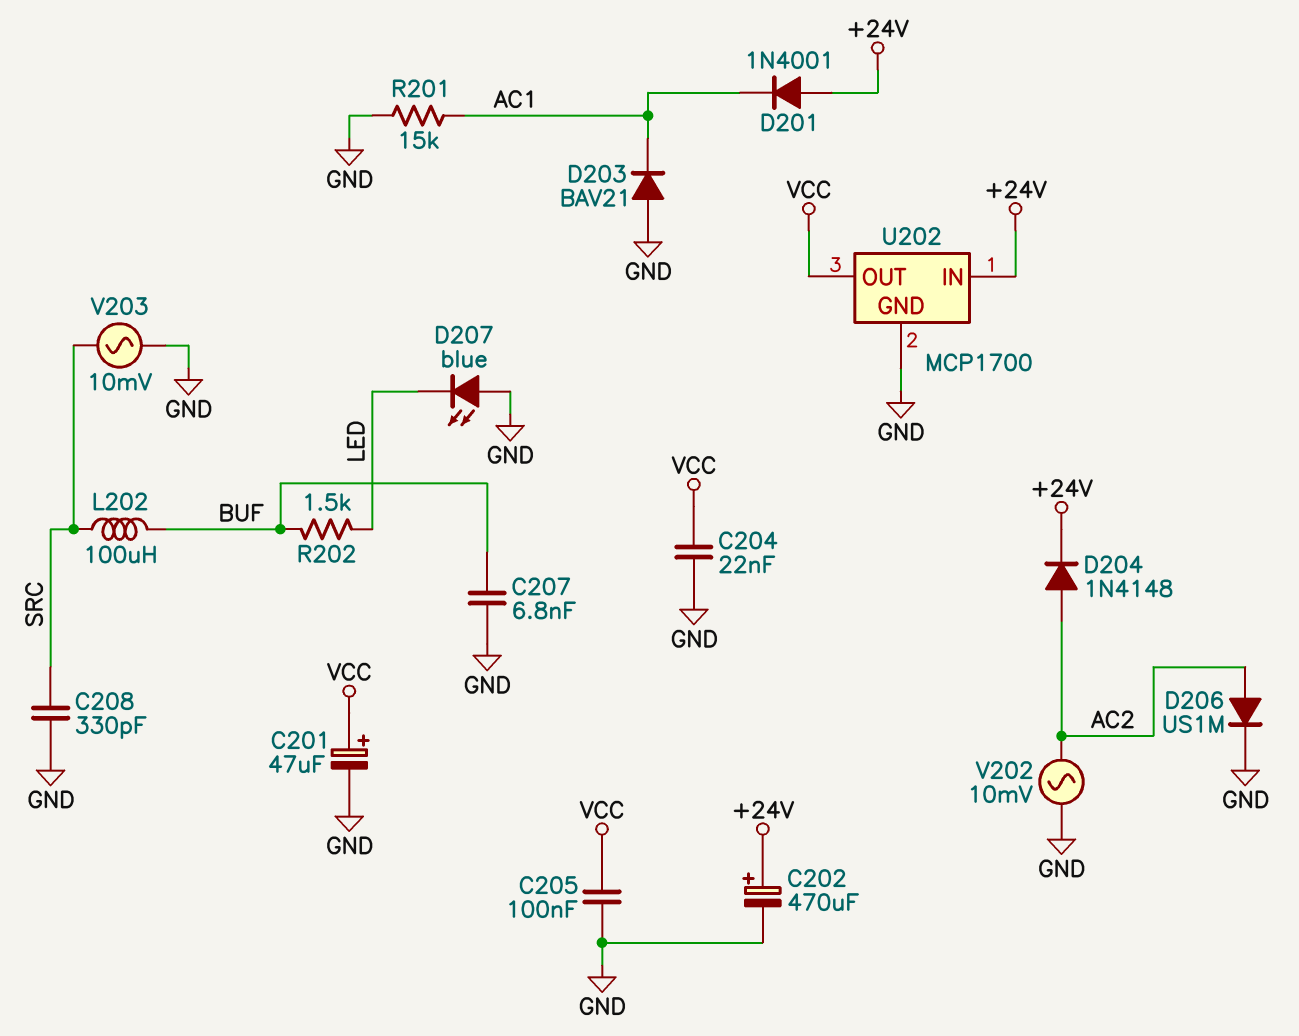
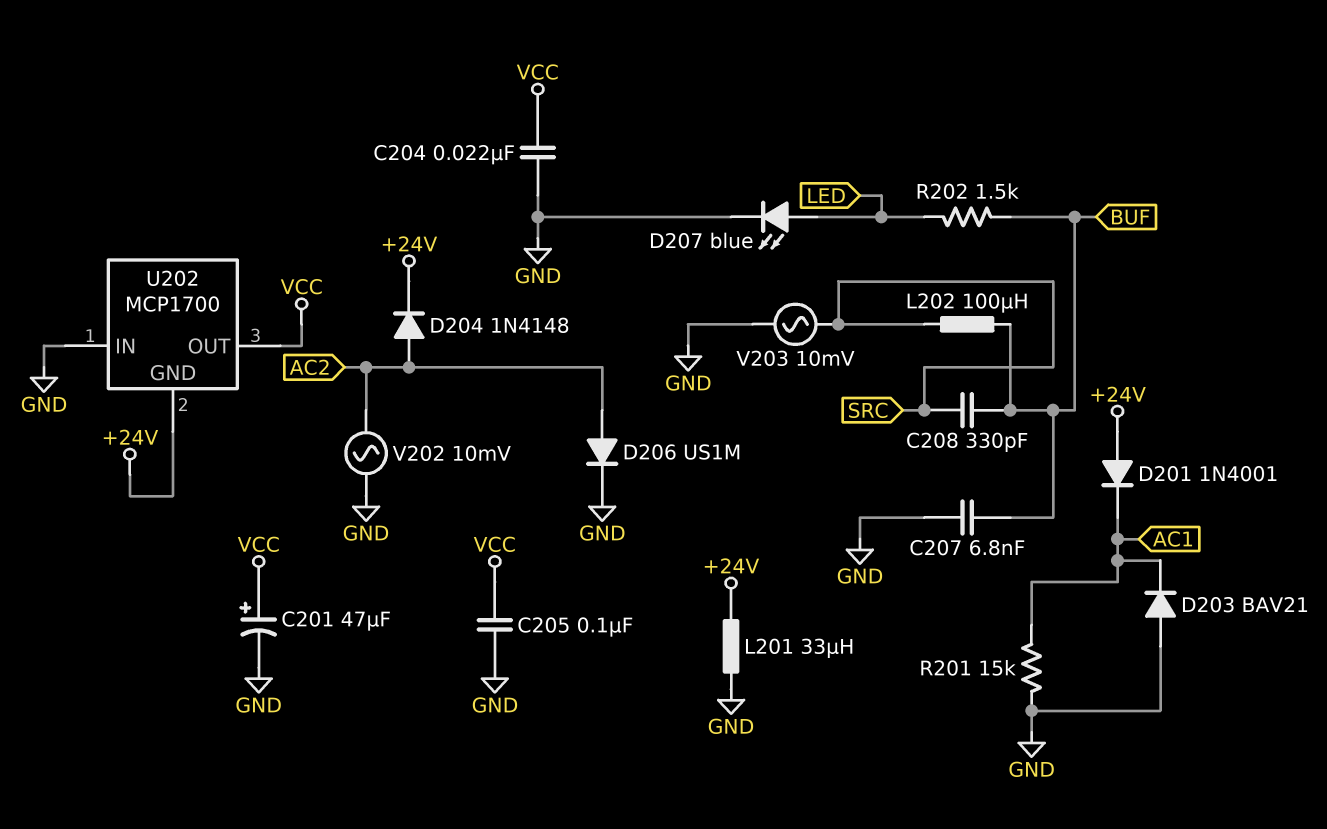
C202: 470uF (plus +24V, minus GND) -> none
C208: 330pF (GND, SRC) -> 330pF (BUF, SRC)
D207: LED blue (A GND, K LED) -> LED blue (A LED, K GND)
L201: none -> 33uH (+24V, GND)
U202 pin GND: GND -> +24V
U202 pin IN: +24V -> GND

